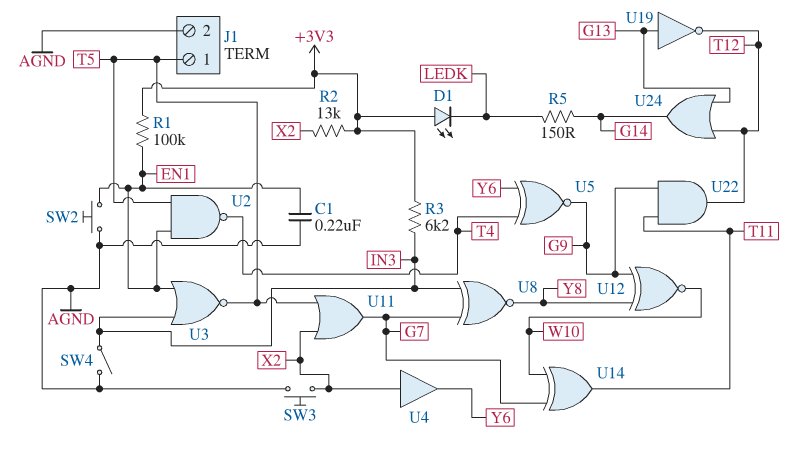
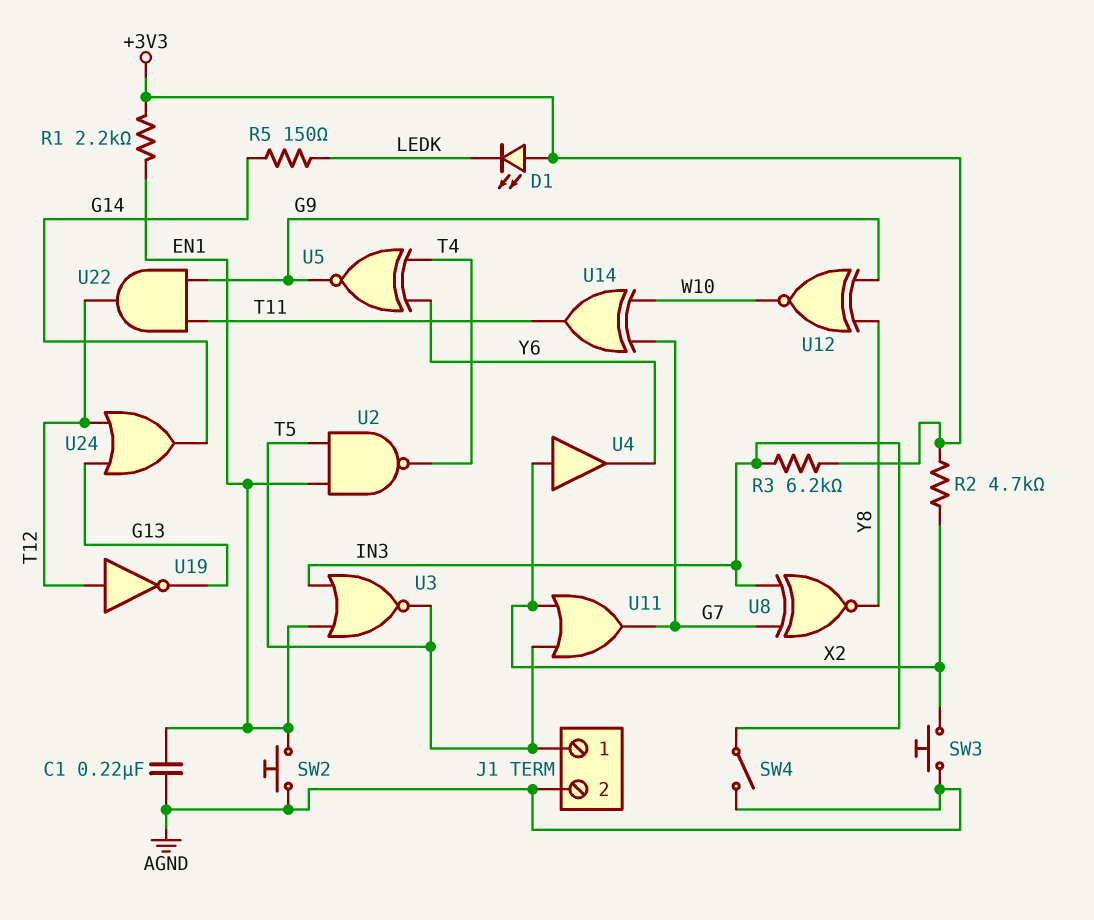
R1: 100k (+3V3, EN1) -> 2.2k (+3V3, EN1)
R2: 13k (+3V3, X2) -> 4.7k (+3V3, X2)
U19: NOT (in G13, out T12) -> NOT (in T12, out G13)

